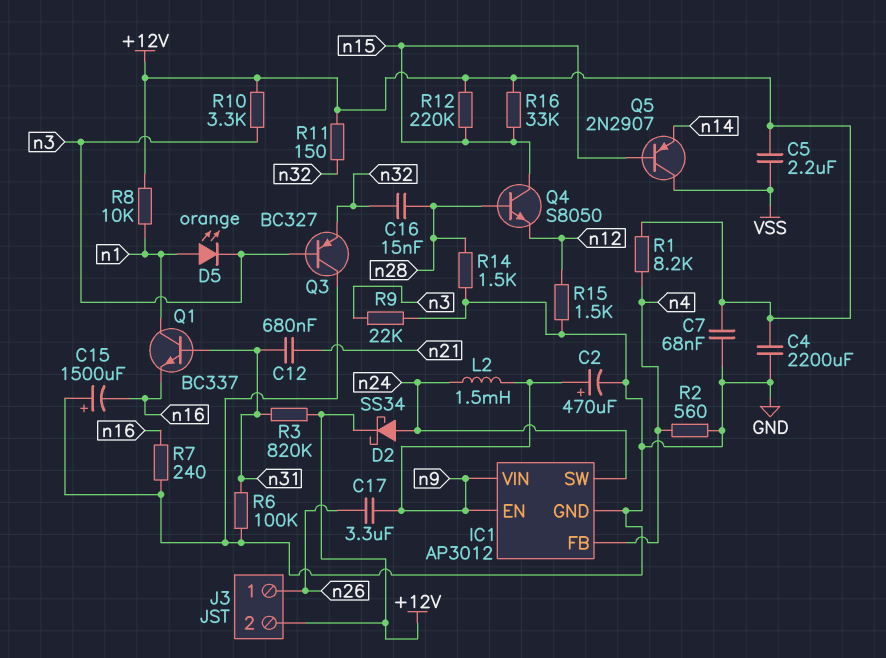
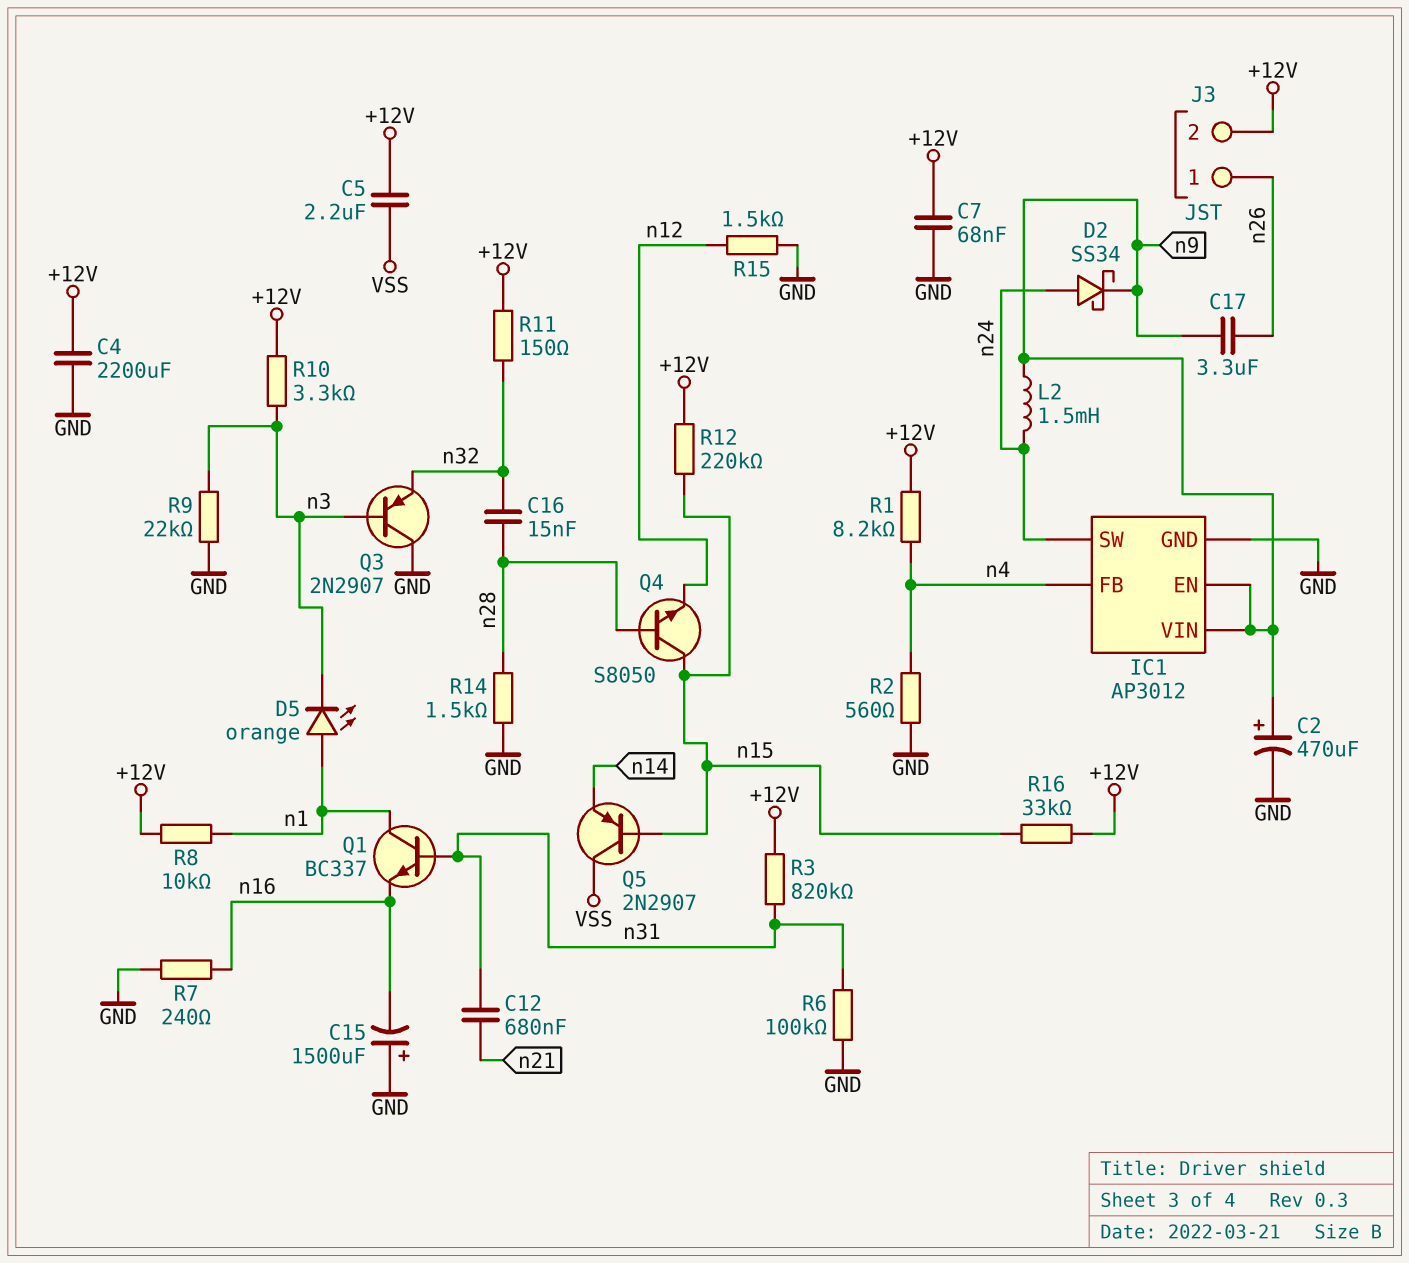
D2: schottky SS34 (A n24, K +12V) -> schottky SS34 (A n24, K n9)
Q3: PNP BC327 (B n3, C GND, E n32) -> PNP 2N2907 (B n3, C GND, E n32)

